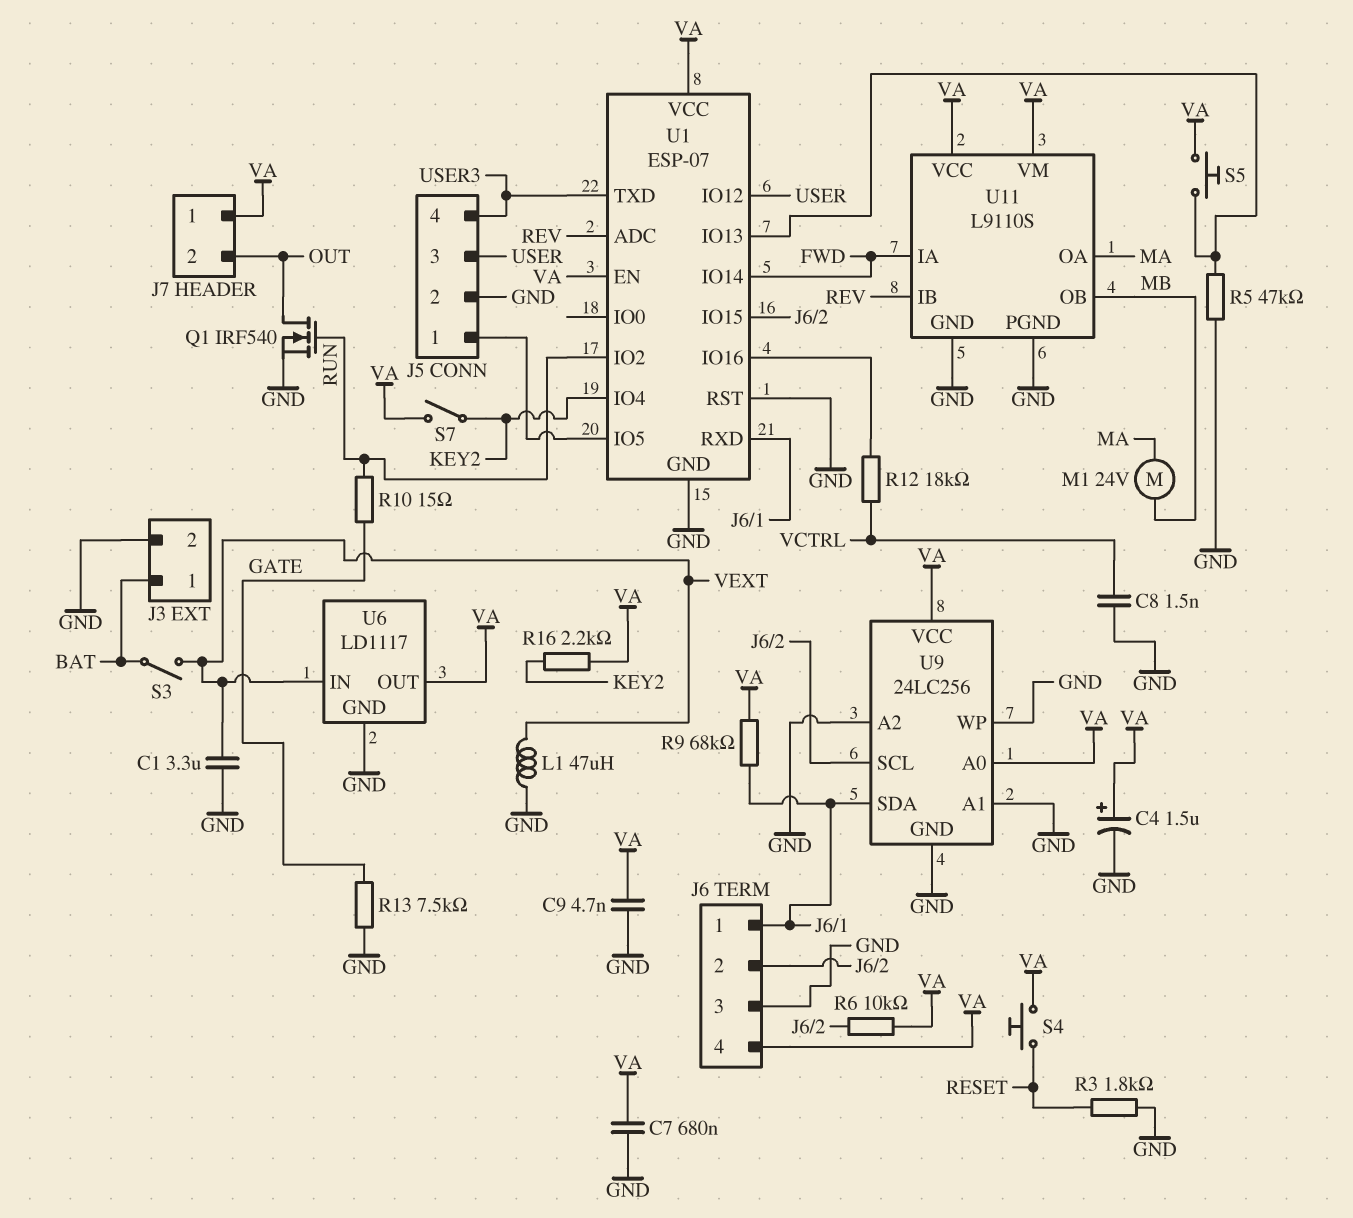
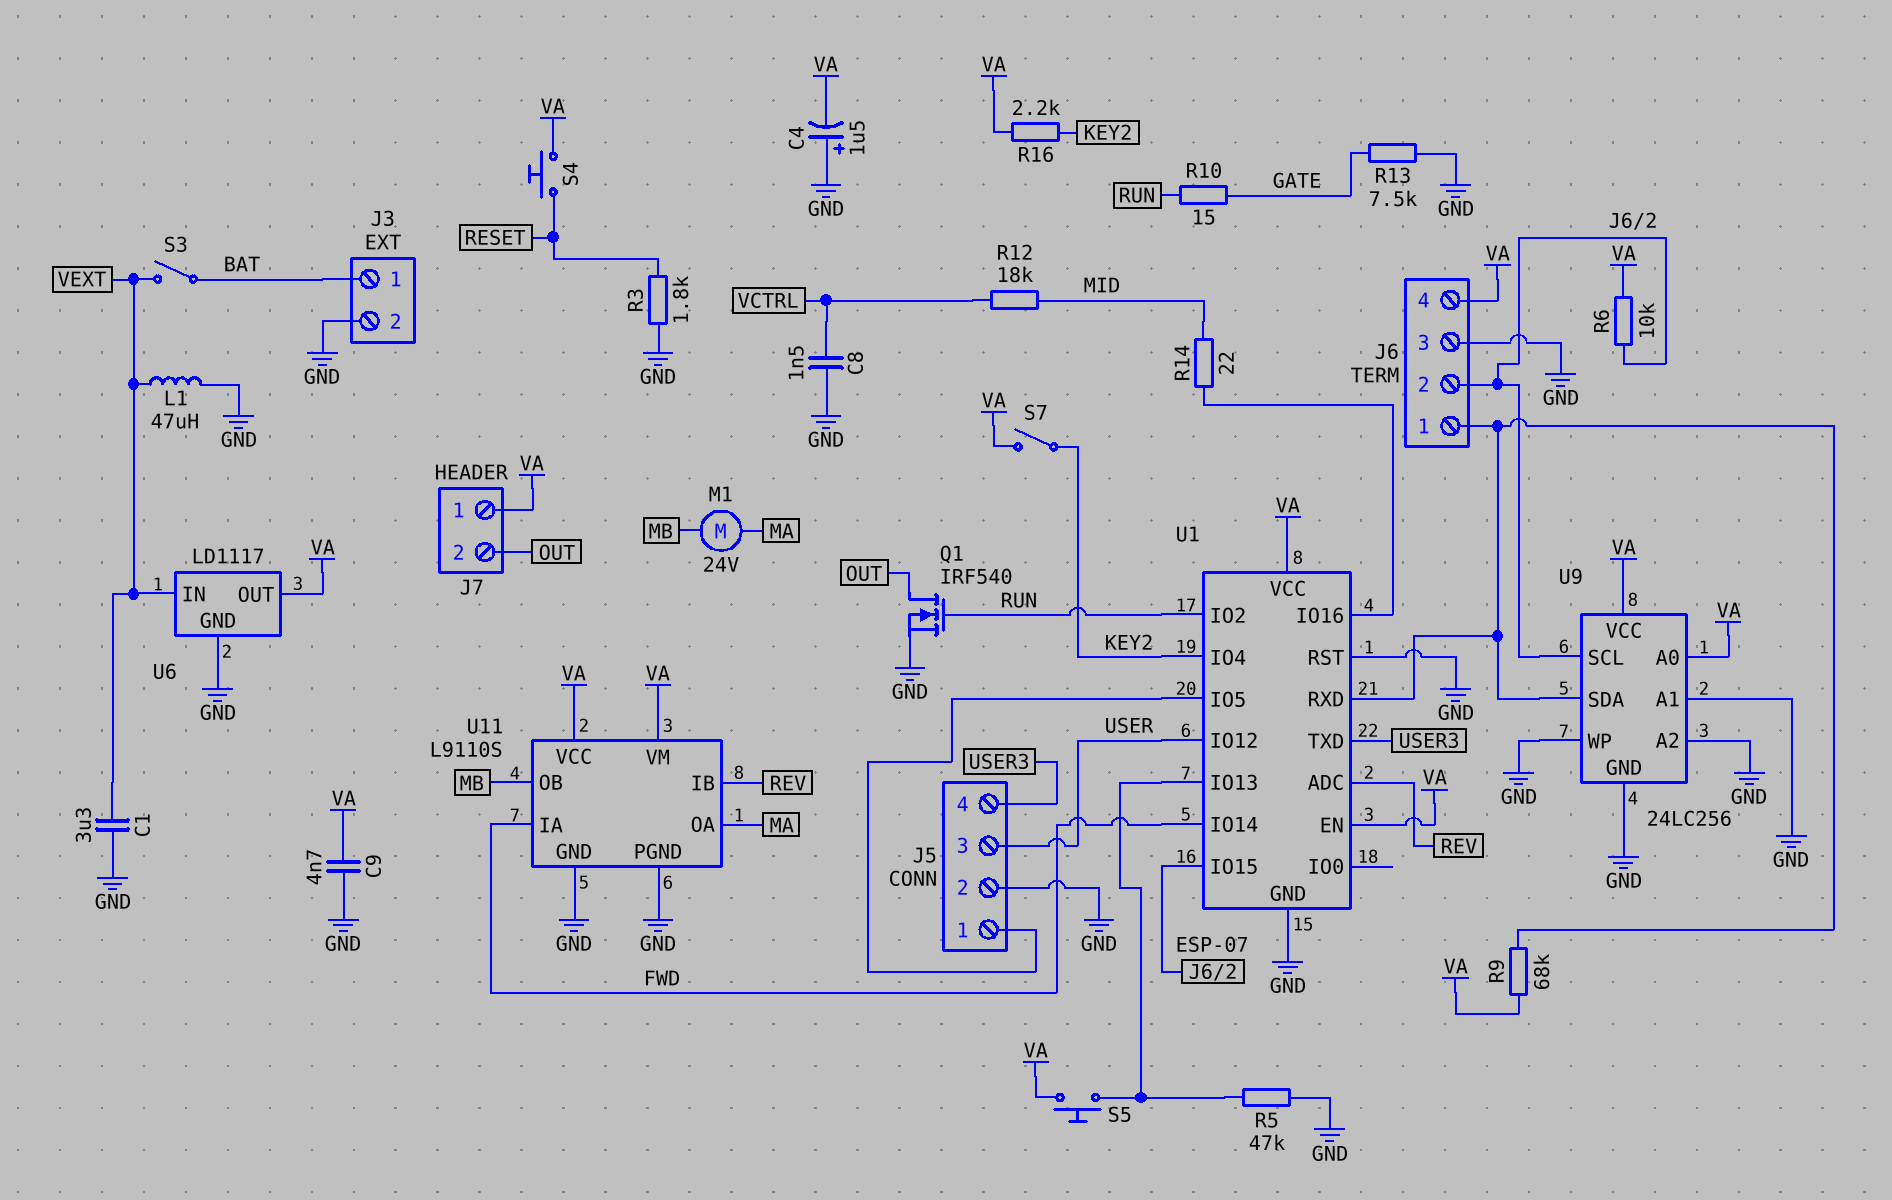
C4: 1.5uF (plus VA, minus GND) -> 1.5uF (plus GND, minus VA)
C7: 680nF (GND, VA) -> none
R12: 18k (U1/IO16, VCTRL) -> 18k (MID, VCTRL)
R14: none -> 22 (MID, U1/IO16)

